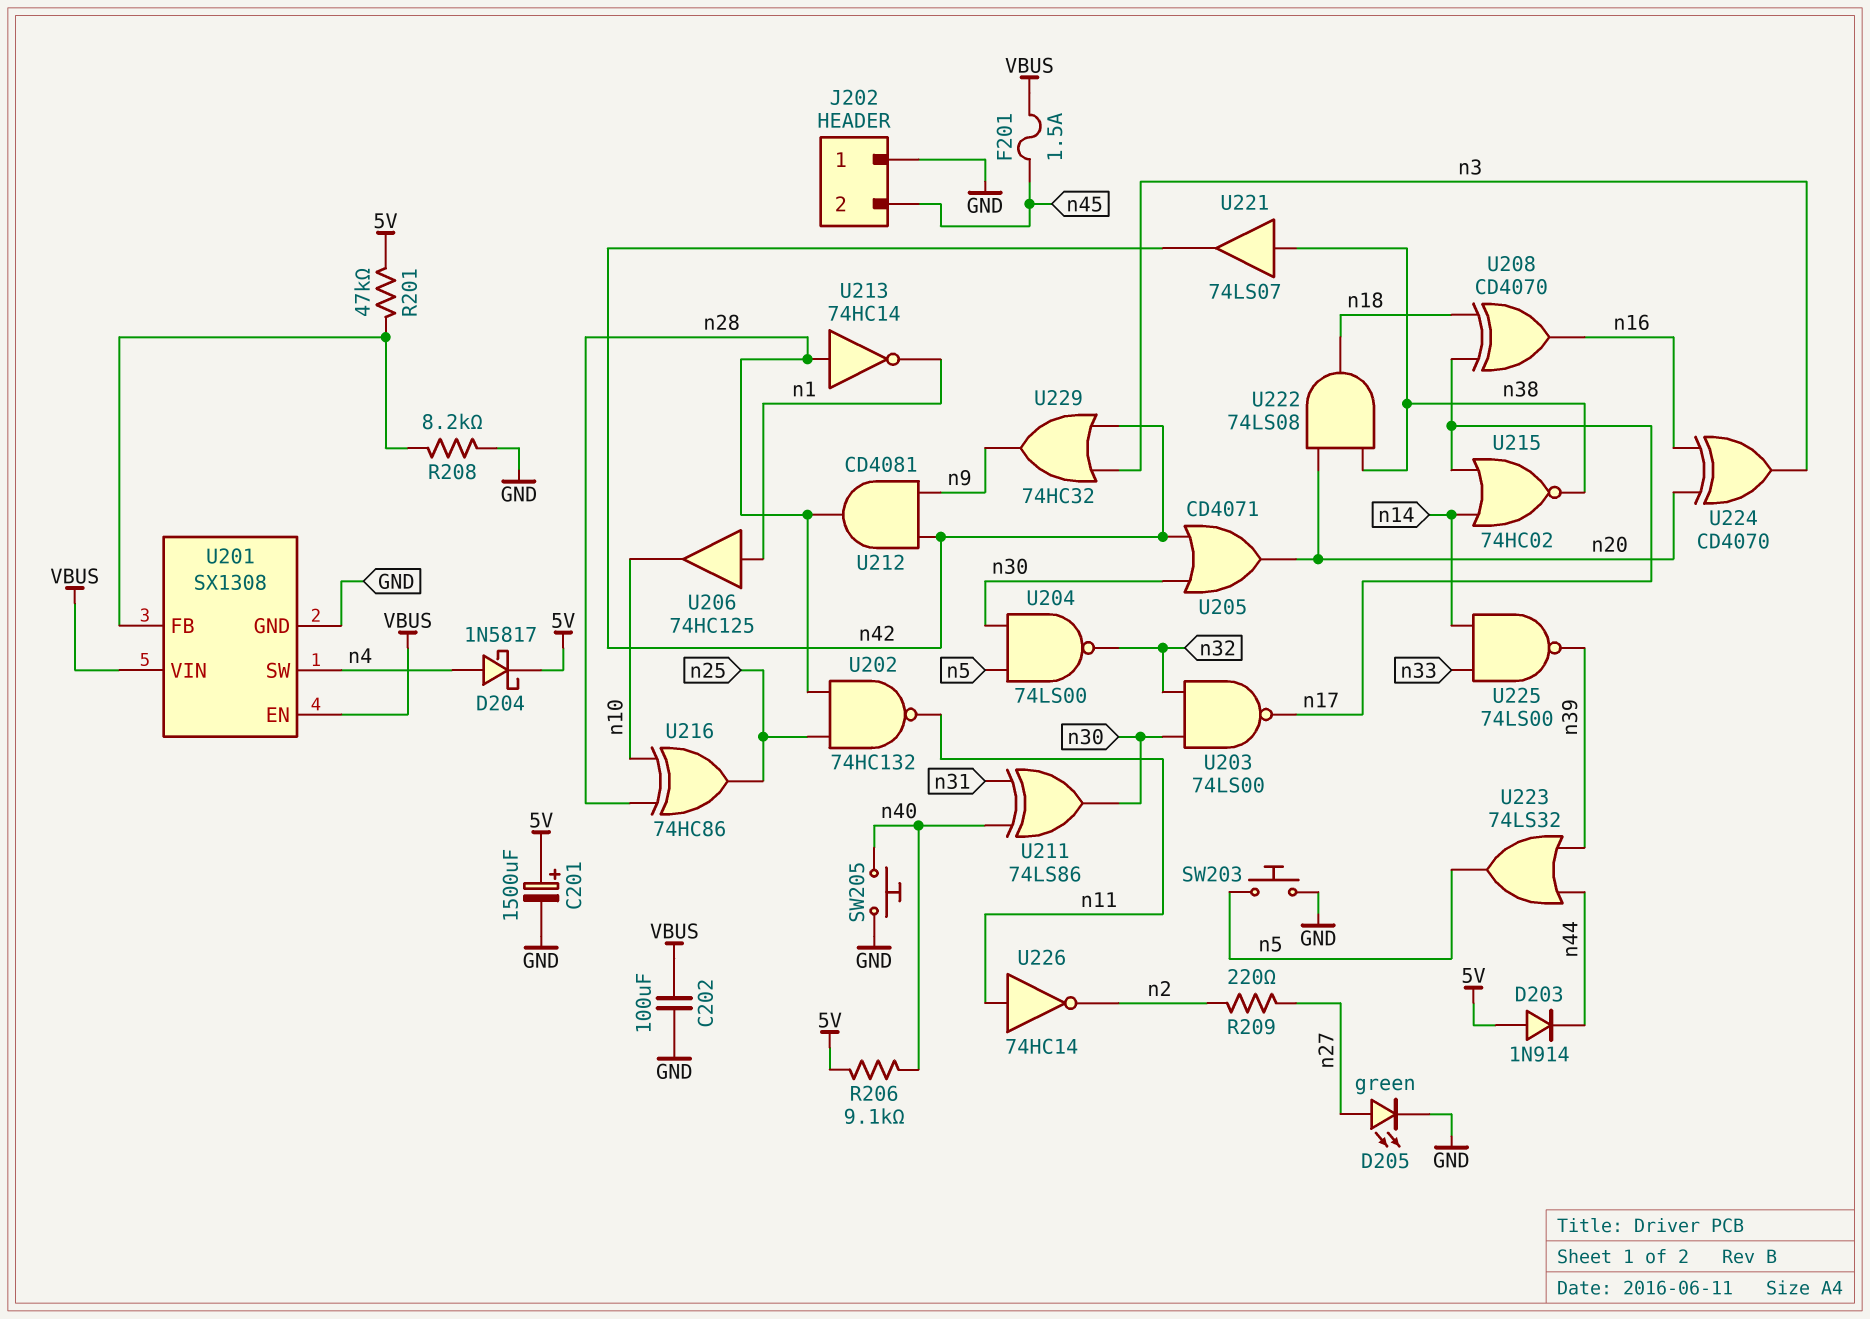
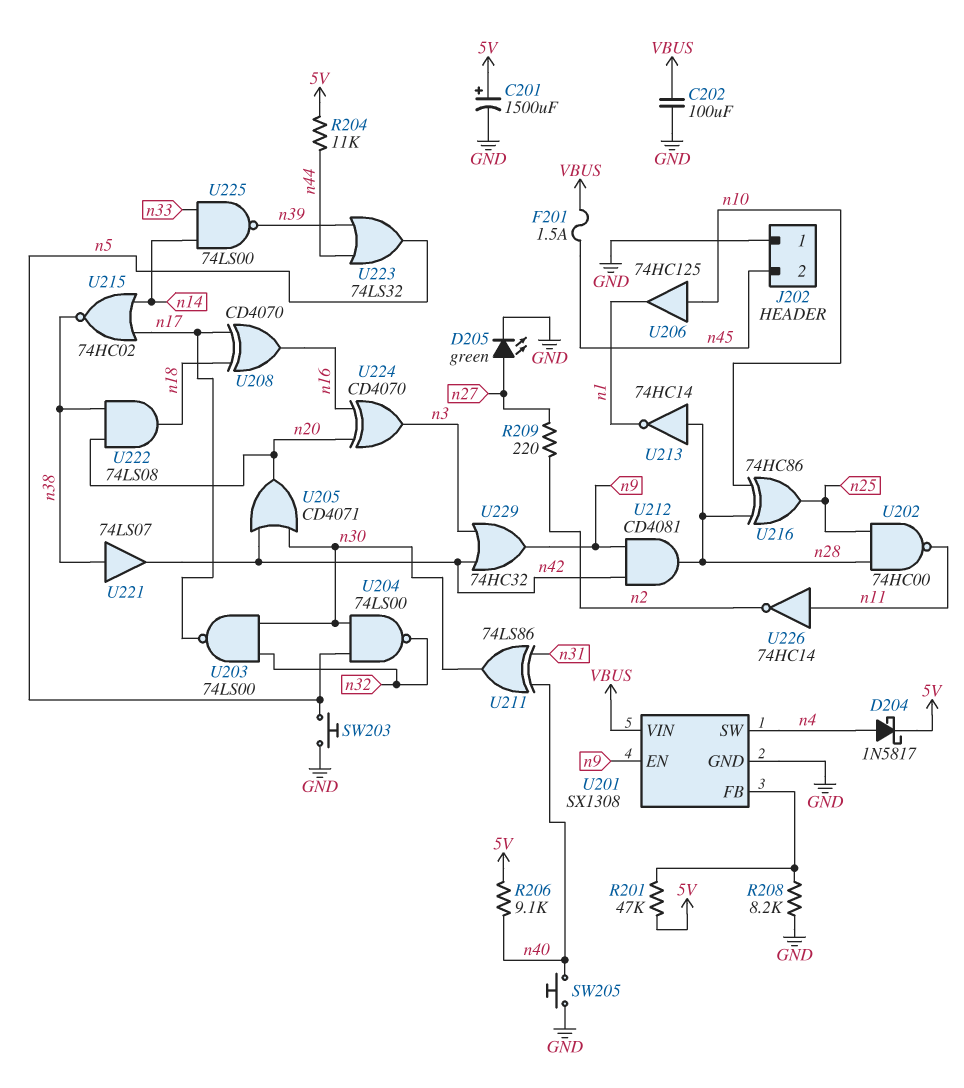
D203: diode 1N914 (A 5V, K n44) -> none
R204: none -> 11k (5V, n44)
U201 pin EN: VBUS -> n9
U202: NAND 74HC132 (in n25, in n28, out n11) -> NAND 74HC00 (in n25, in n28, out n11)
U206: buffer 74HC125 (in n1, out n10) -> buffer 74HC125 (in n10, out n1)

